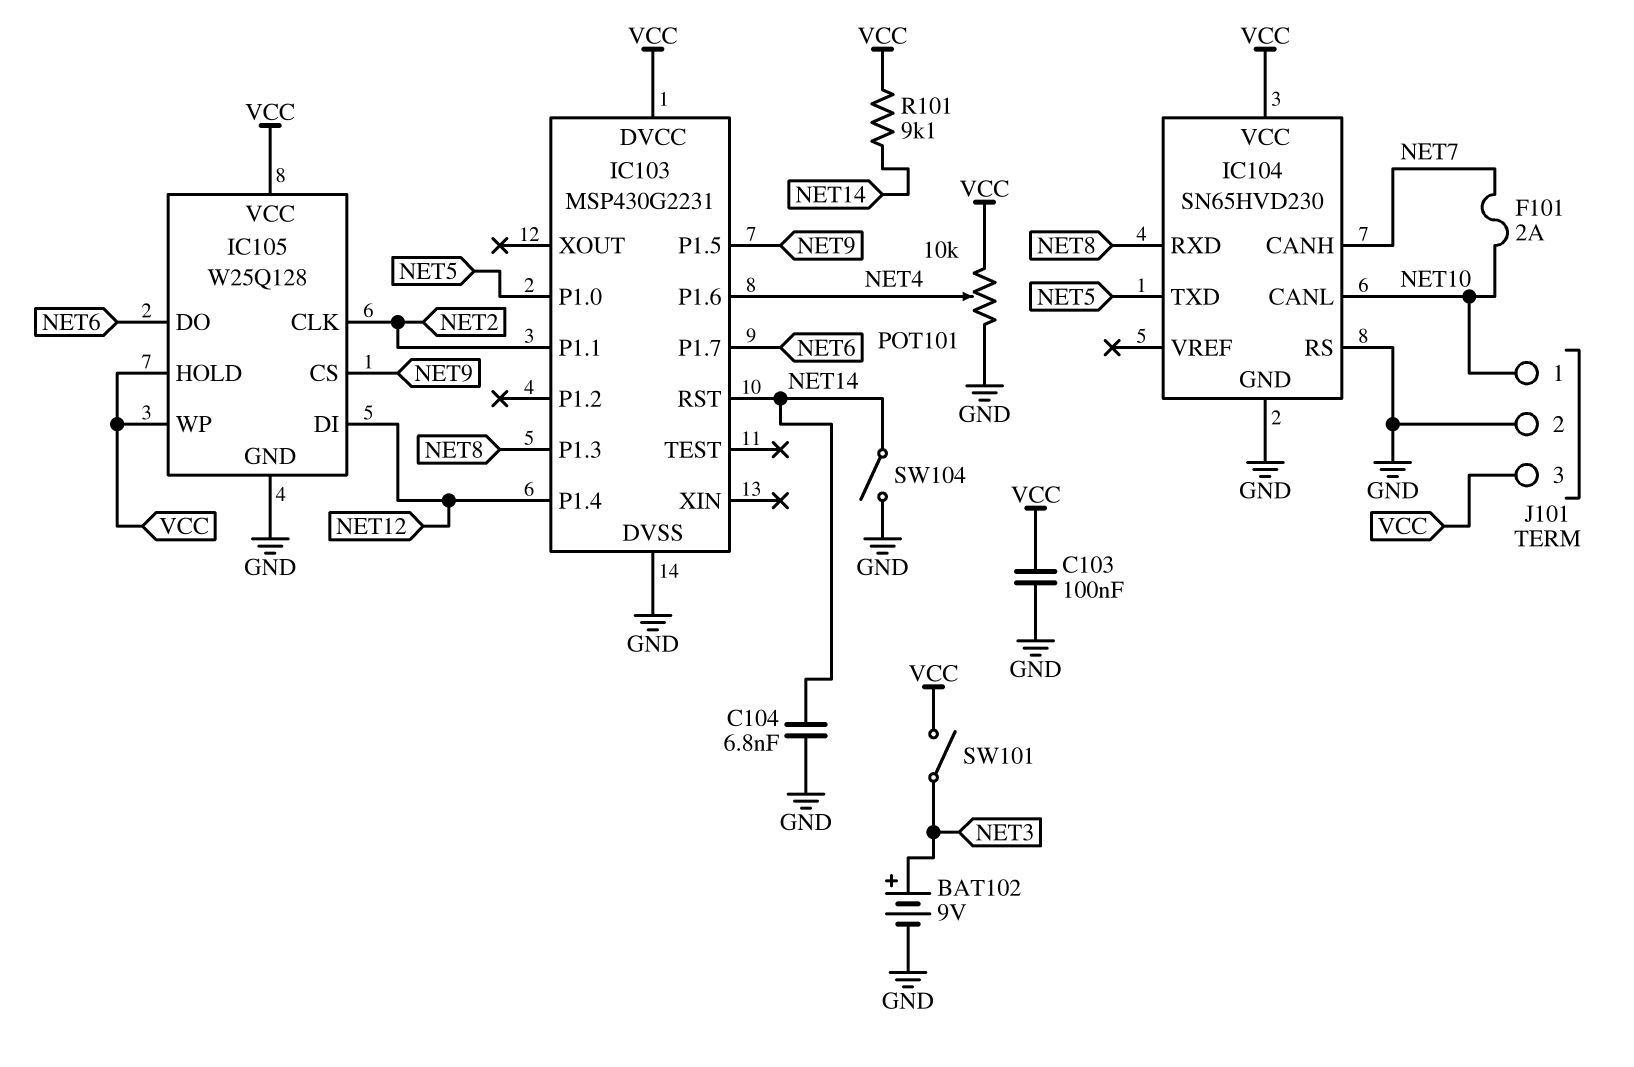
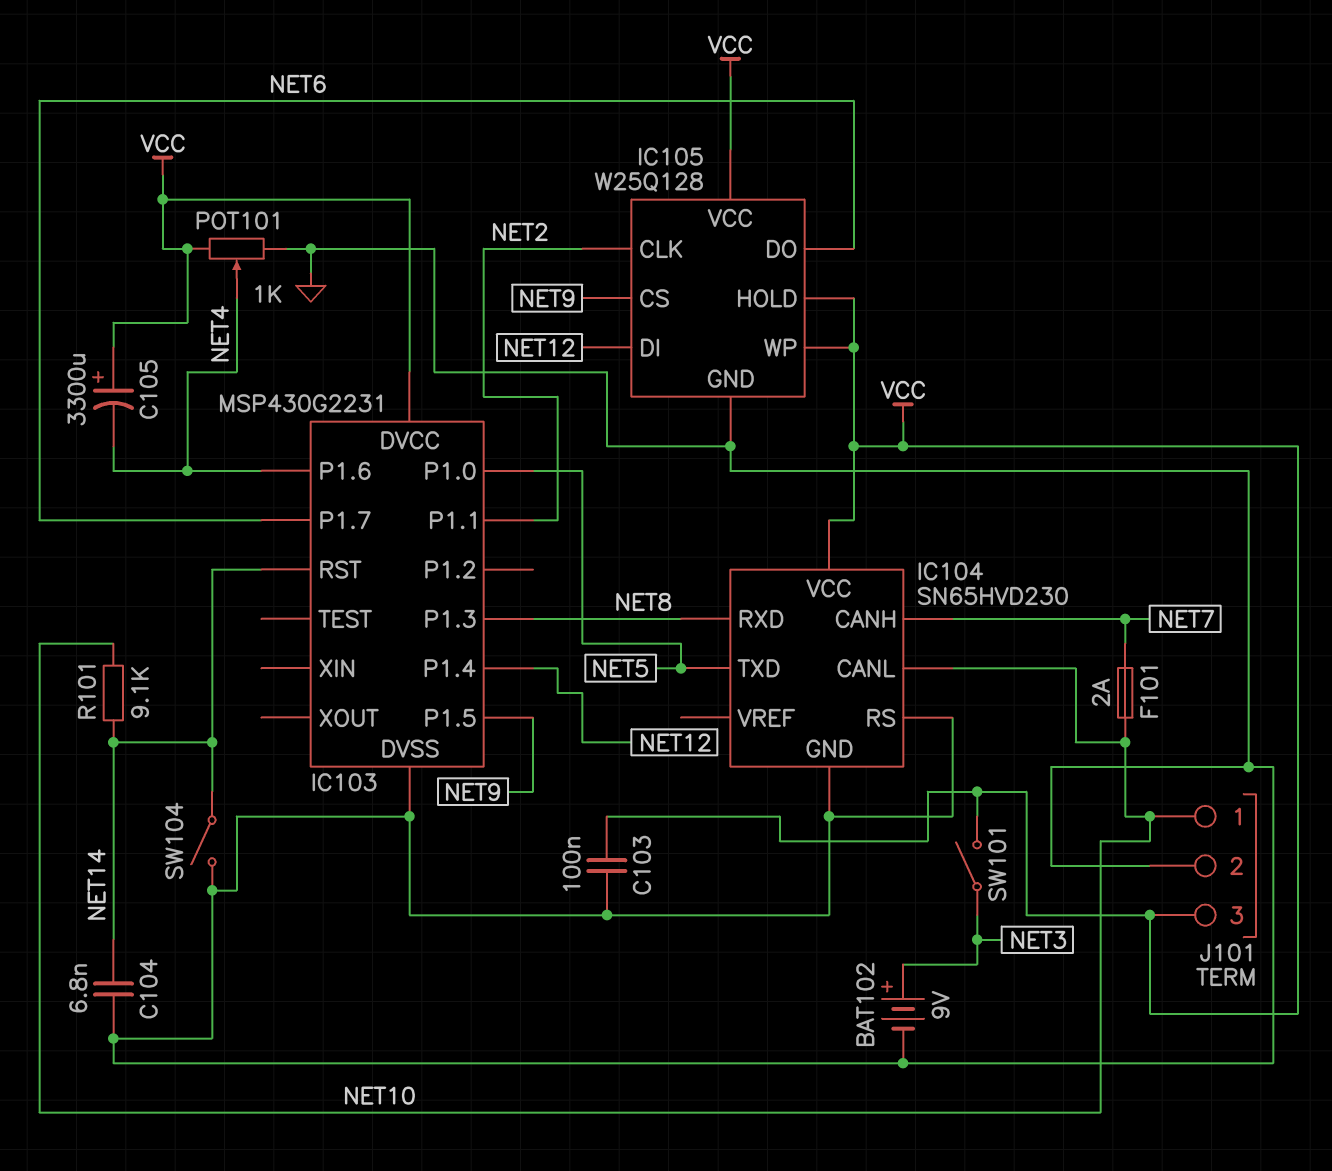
C105: none -> 3300uF (plus VCC, minus NET4)
POT101: 10k (GND, VCC, wiper NET4) -> 1k (GND, VCC, wiper NET4)
R101: 9.1k (NET14, VCC) -> 9.1k (NET10, NET14)

